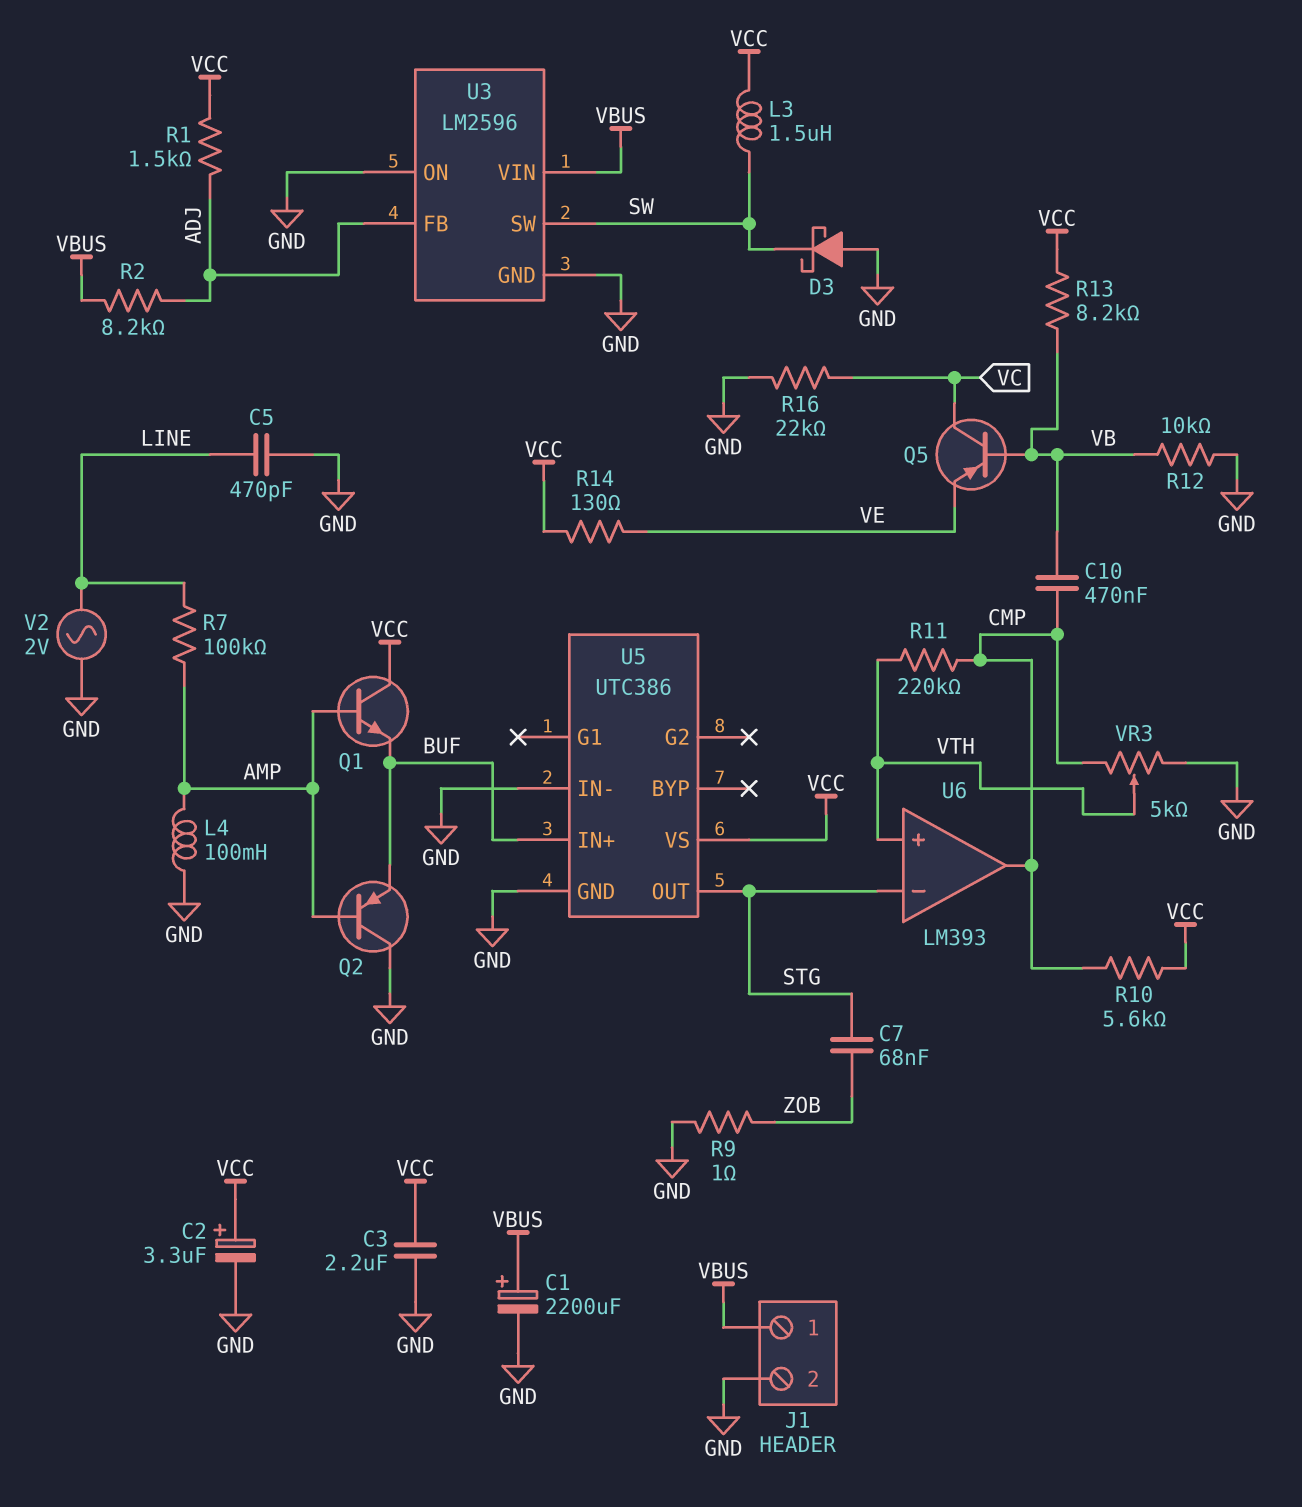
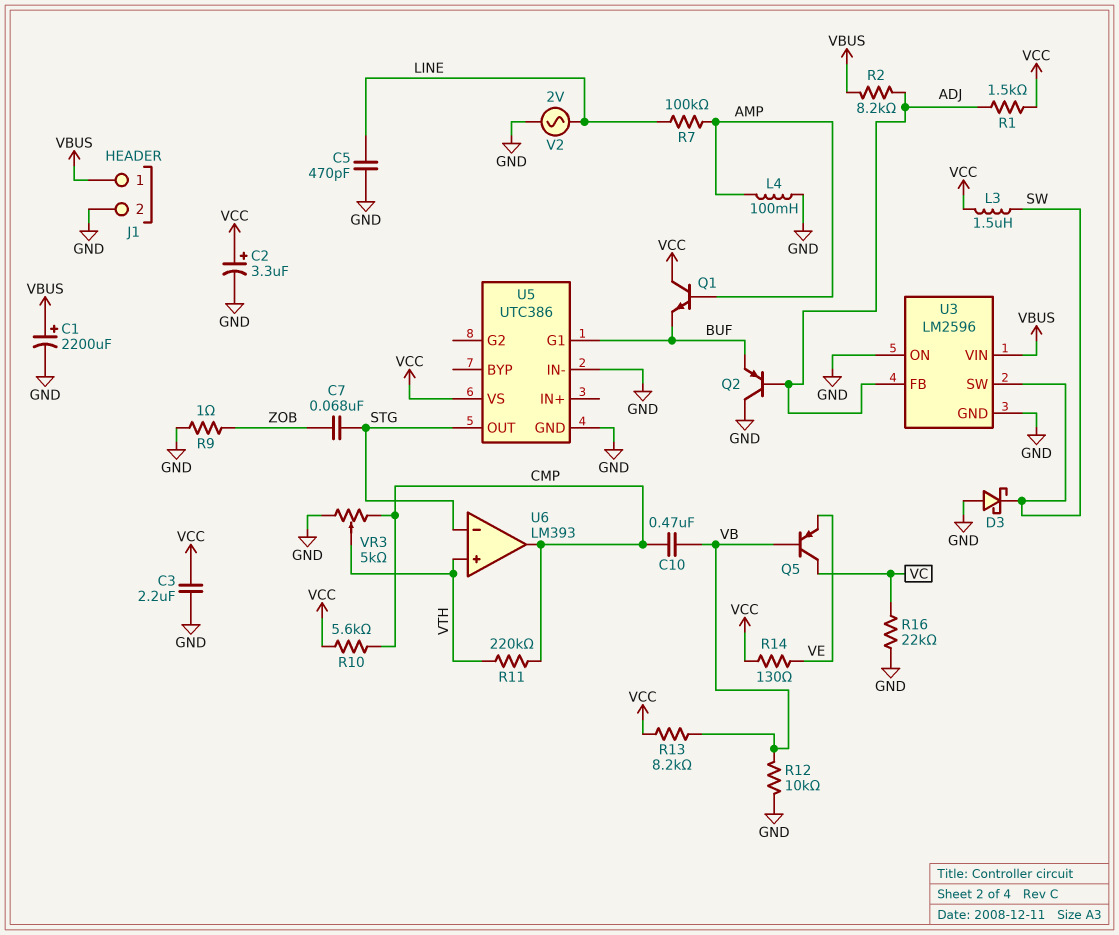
Q2: PNP (B AMP, C GND, E BUF) -> PNP (B ADJ, C GND, E BUF)
U5 pin G1: none -> BUF
U5 pin IN+: BUF -> none

